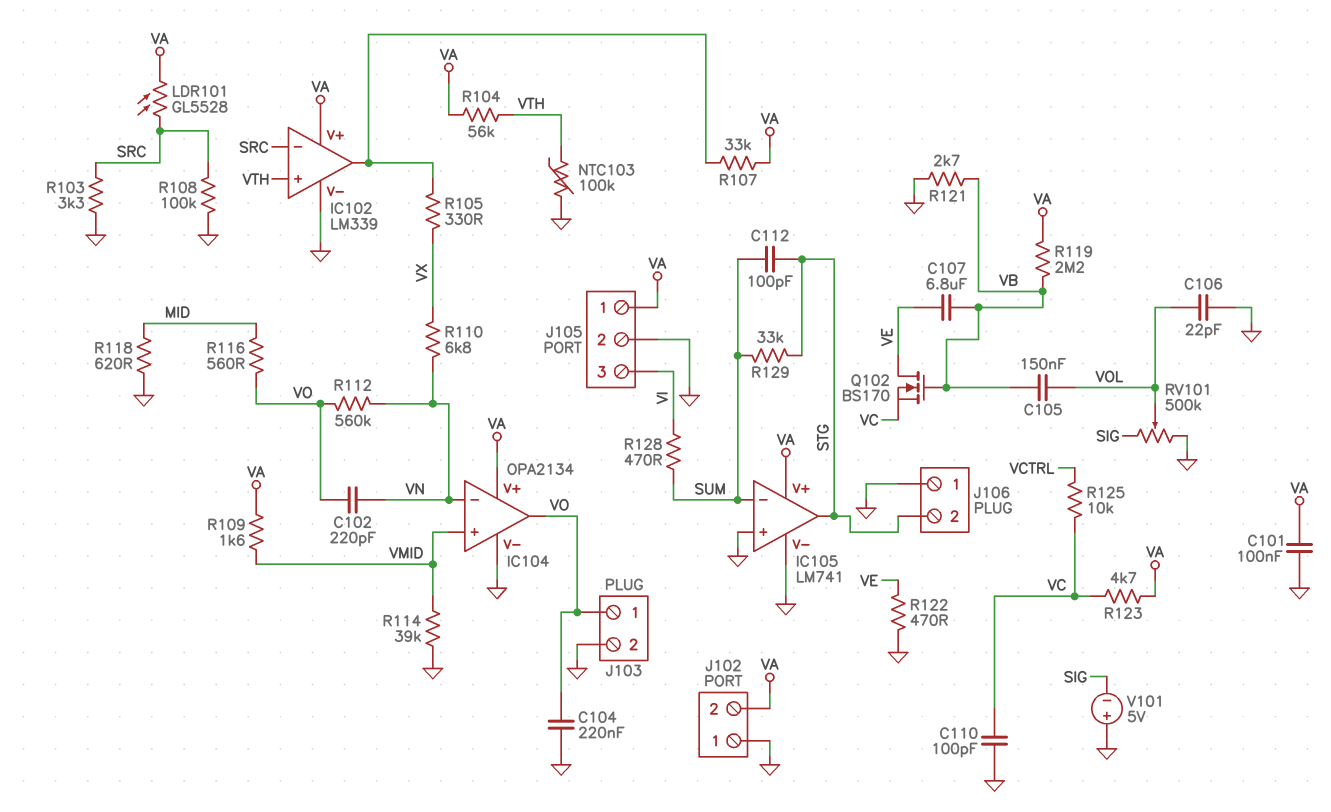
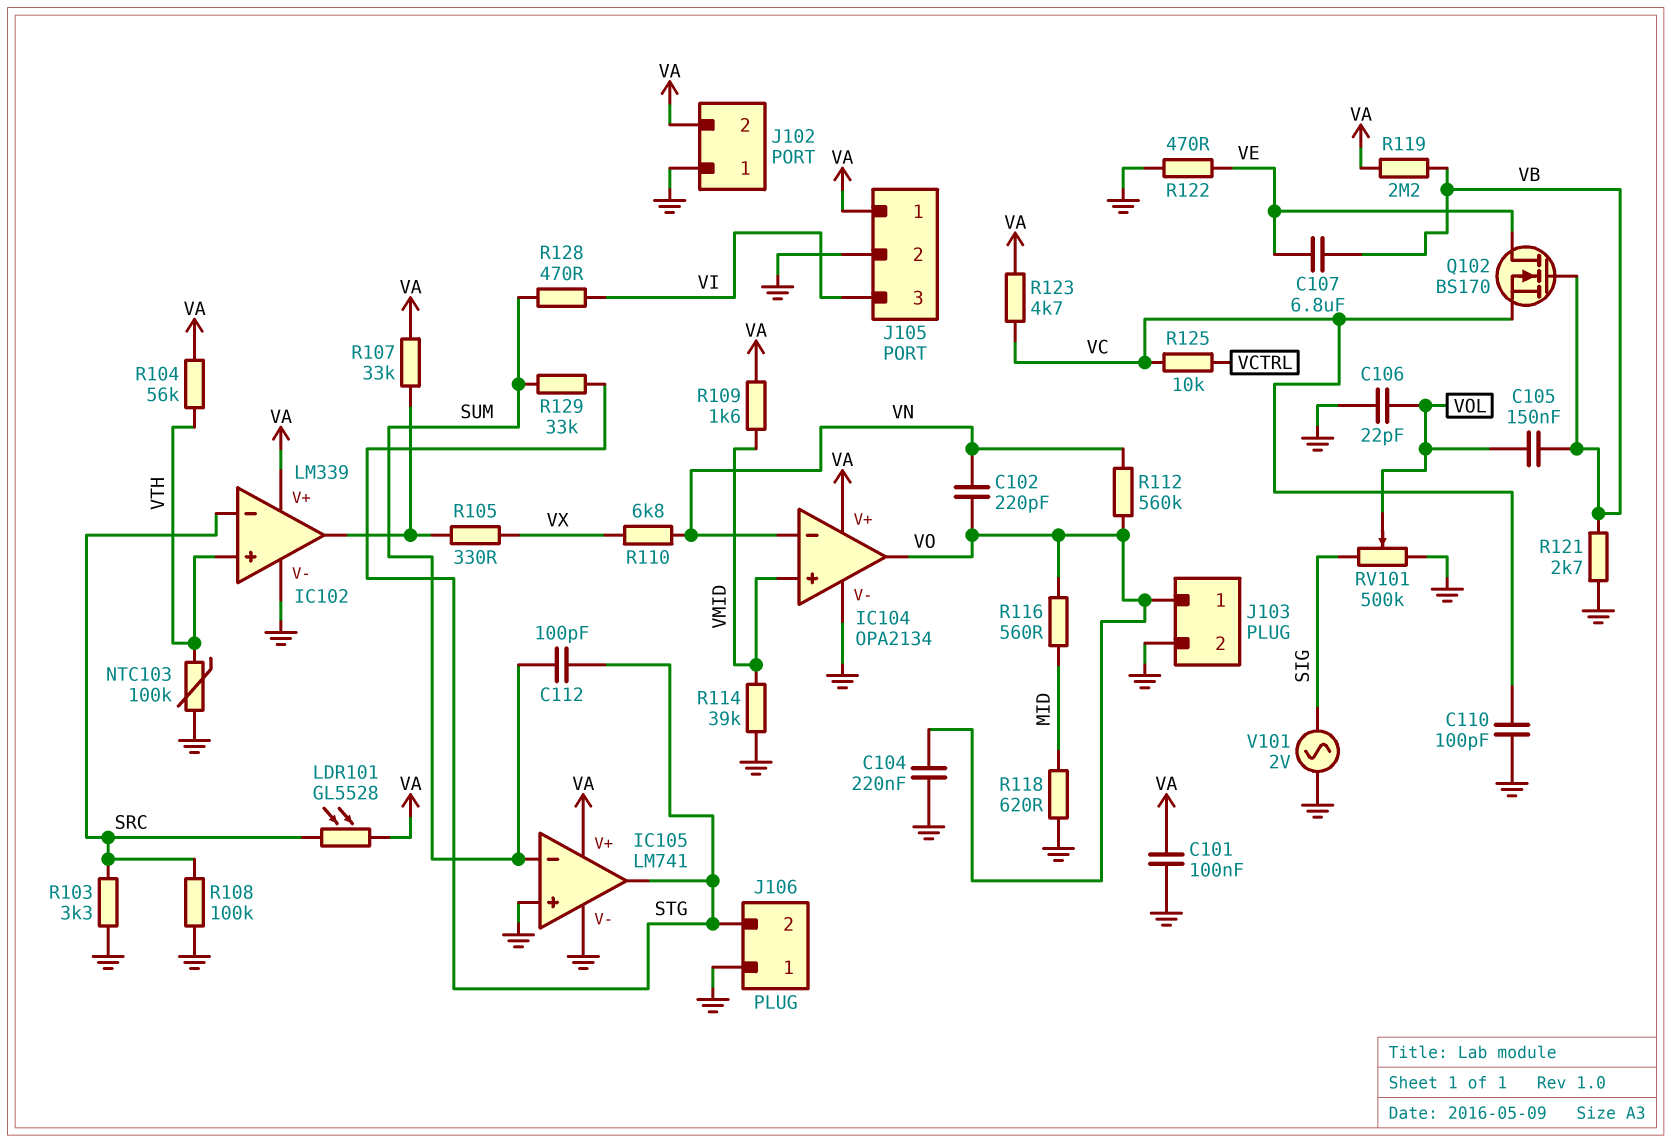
V101: 5V (plus GND, minus SIG) -> AC 2V (GND, SIG)

